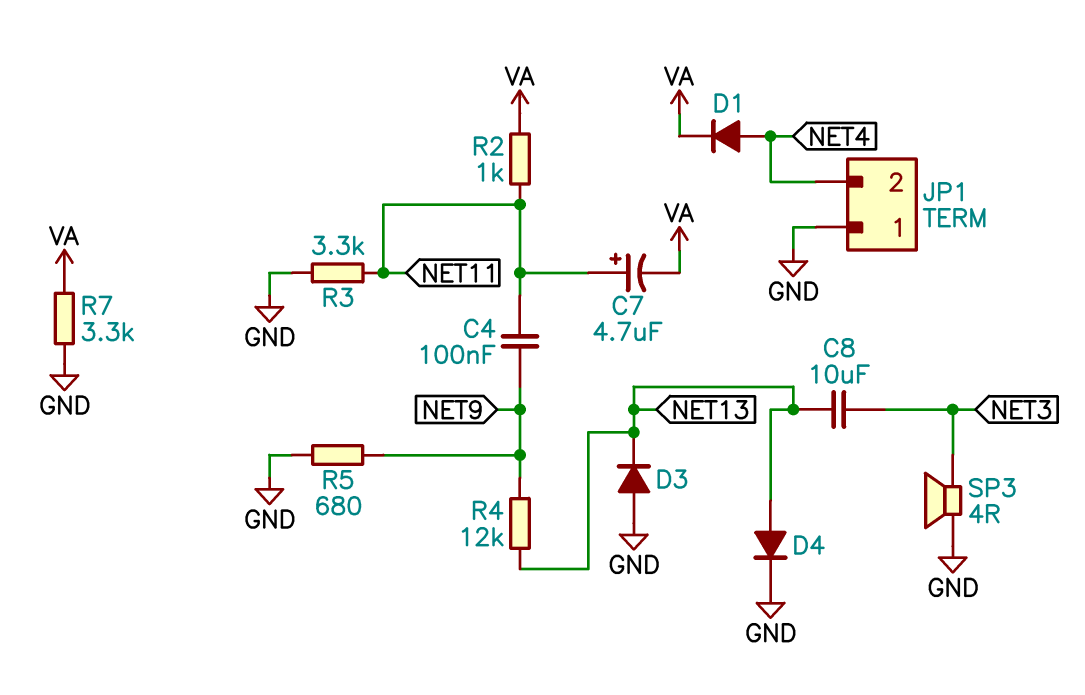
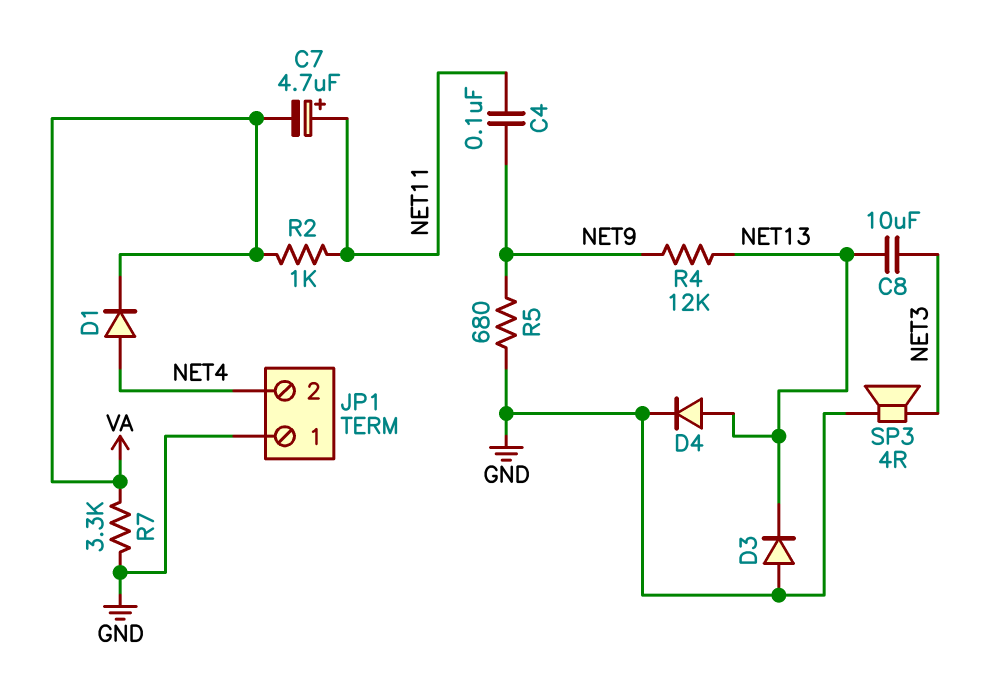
R3: 3.3k (GND, NET11) -> none

